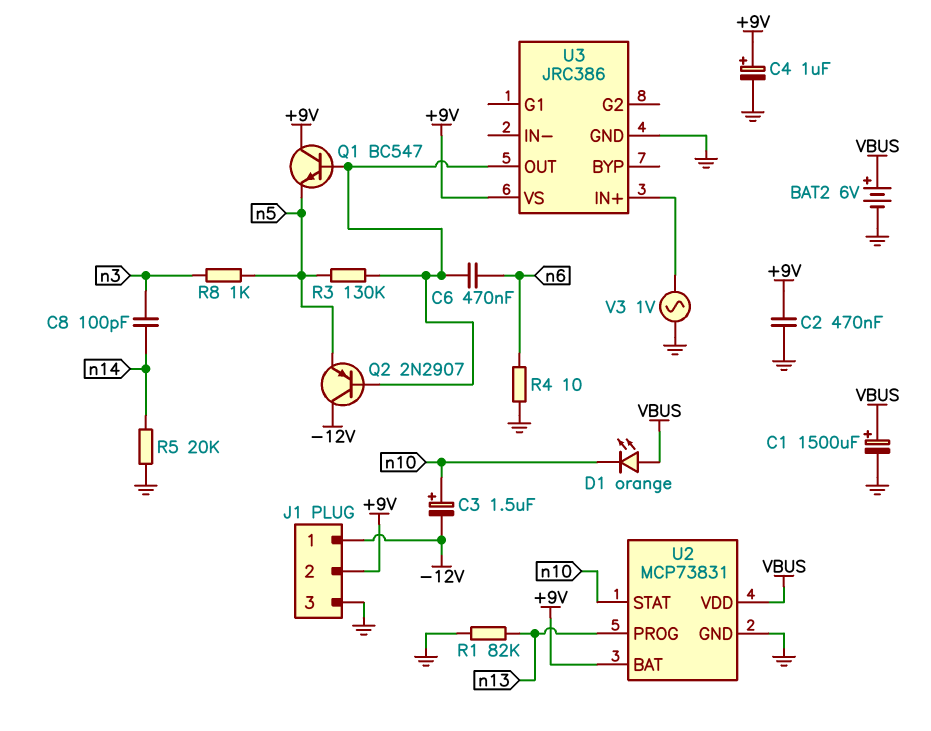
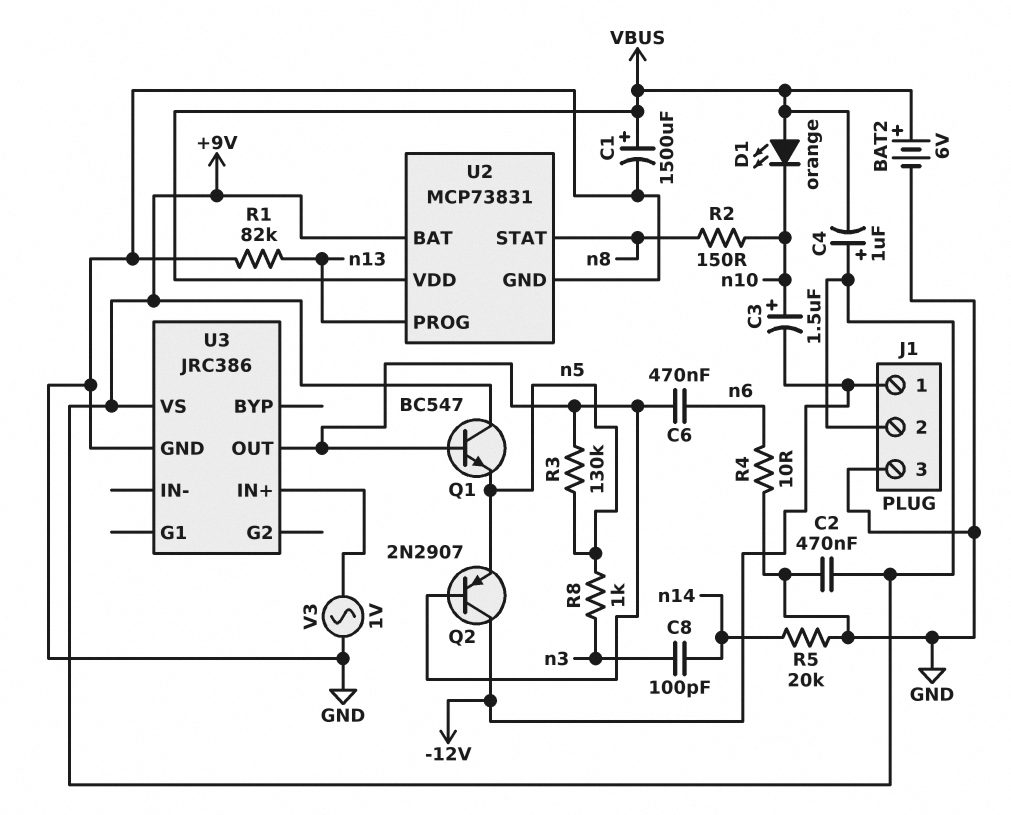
C4: 1uF (plus +9V, minus GND) -> 1uF (plus +9V, minus VBUS)
R2: none -> 150 (n8, n10)
U2 pin STAT: n10 -> n8

